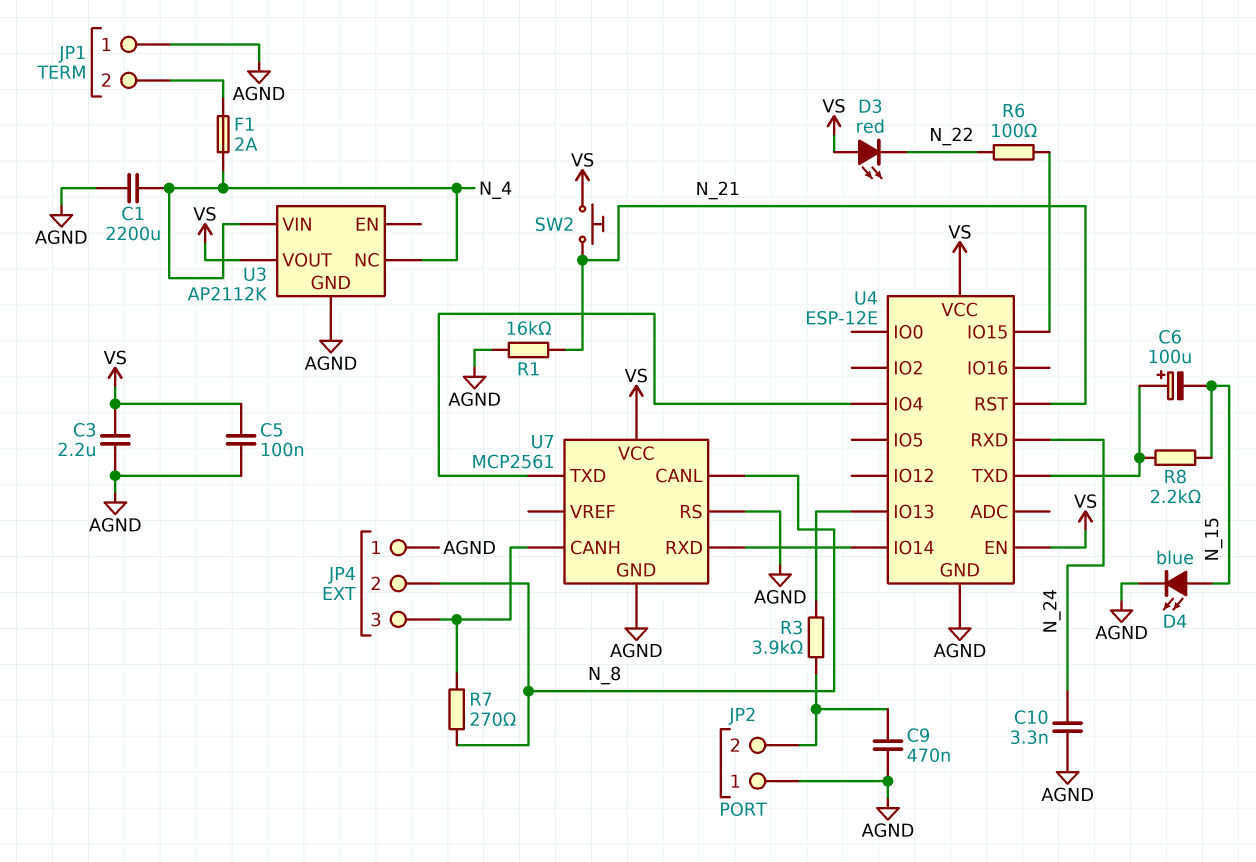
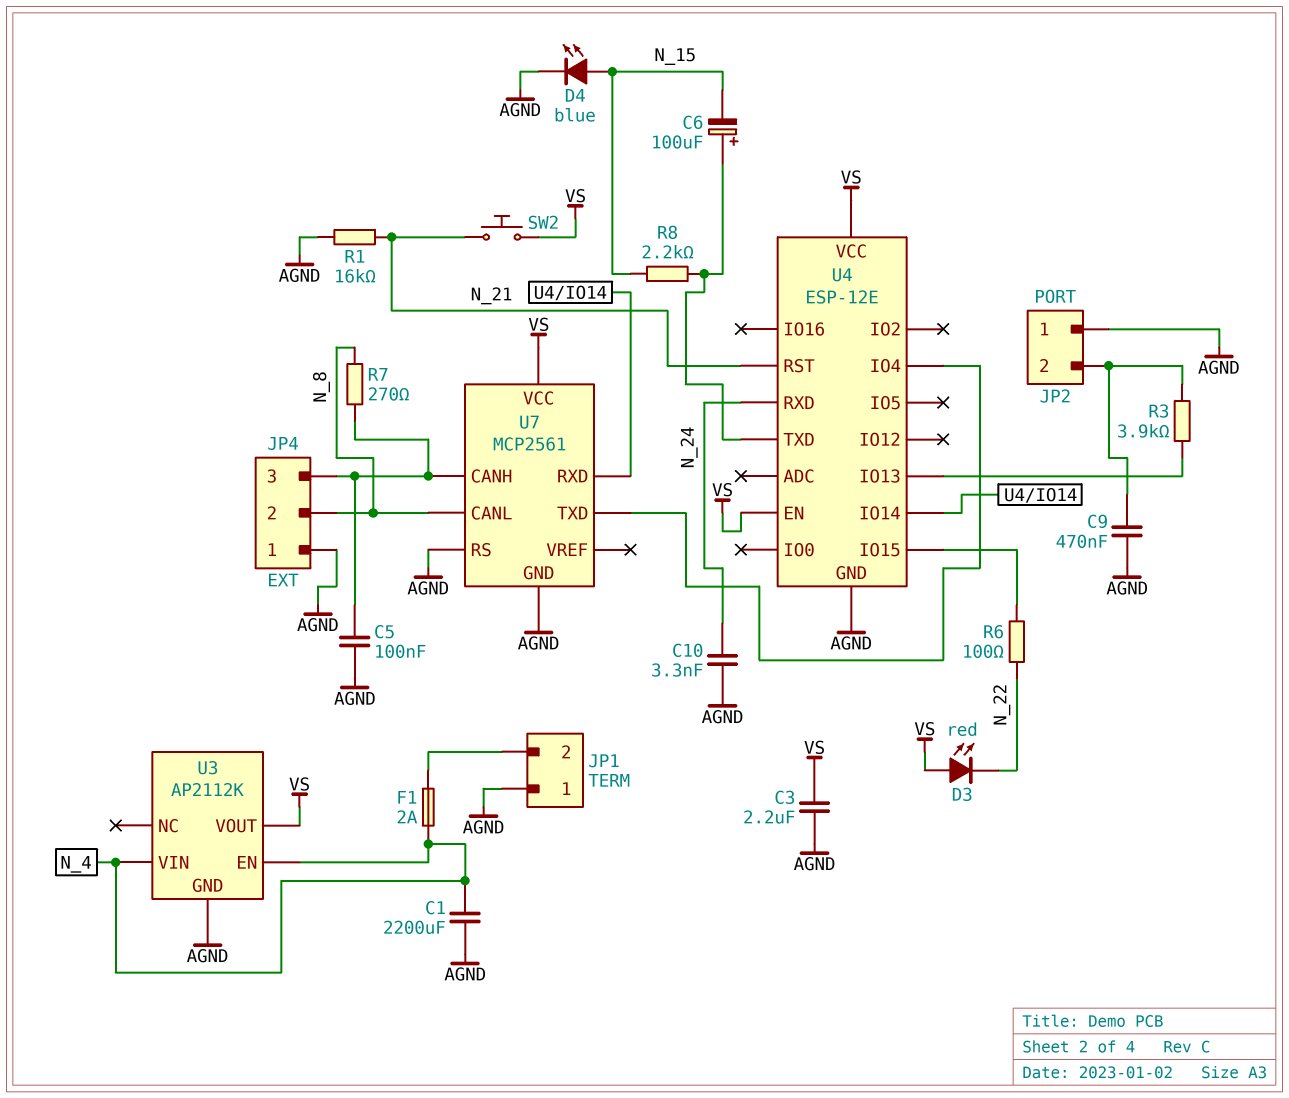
C5: 100nF (AGND, VS) -> 100nF (AGND, JP4/3)
U3 pin EN: none -> N_4
U3 pin NC: N_4 -> none

